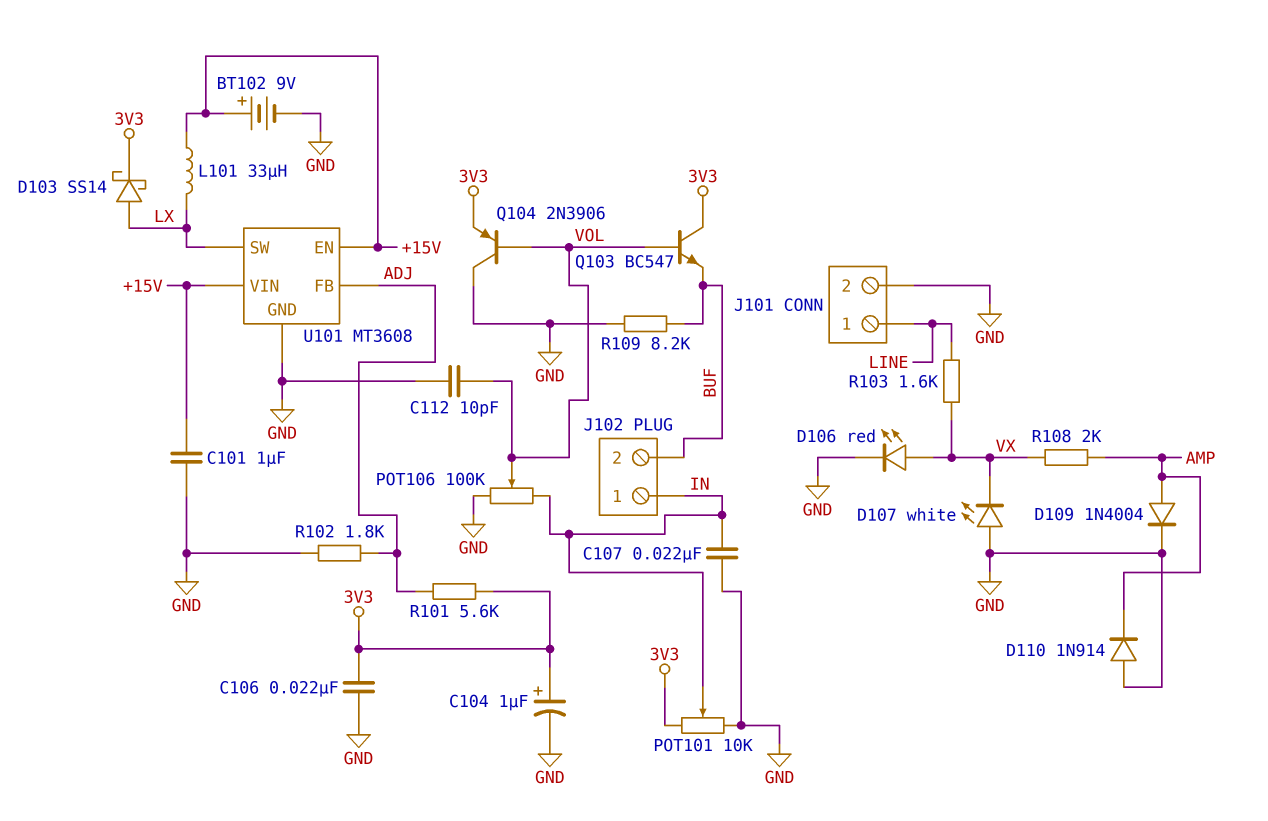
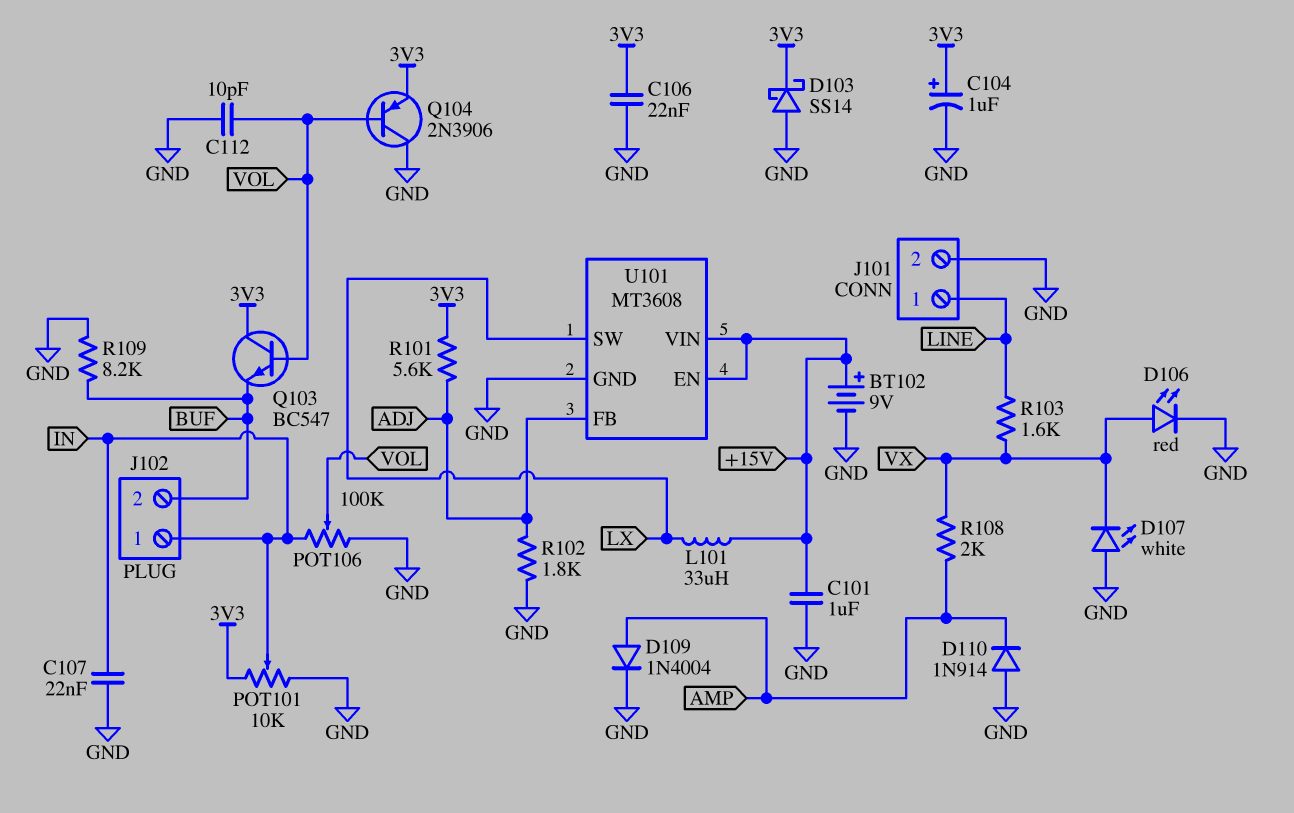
D103: schottky SS14 (A LX, K 3V3) -> schottky SS14 (A GND, K 3V3)

